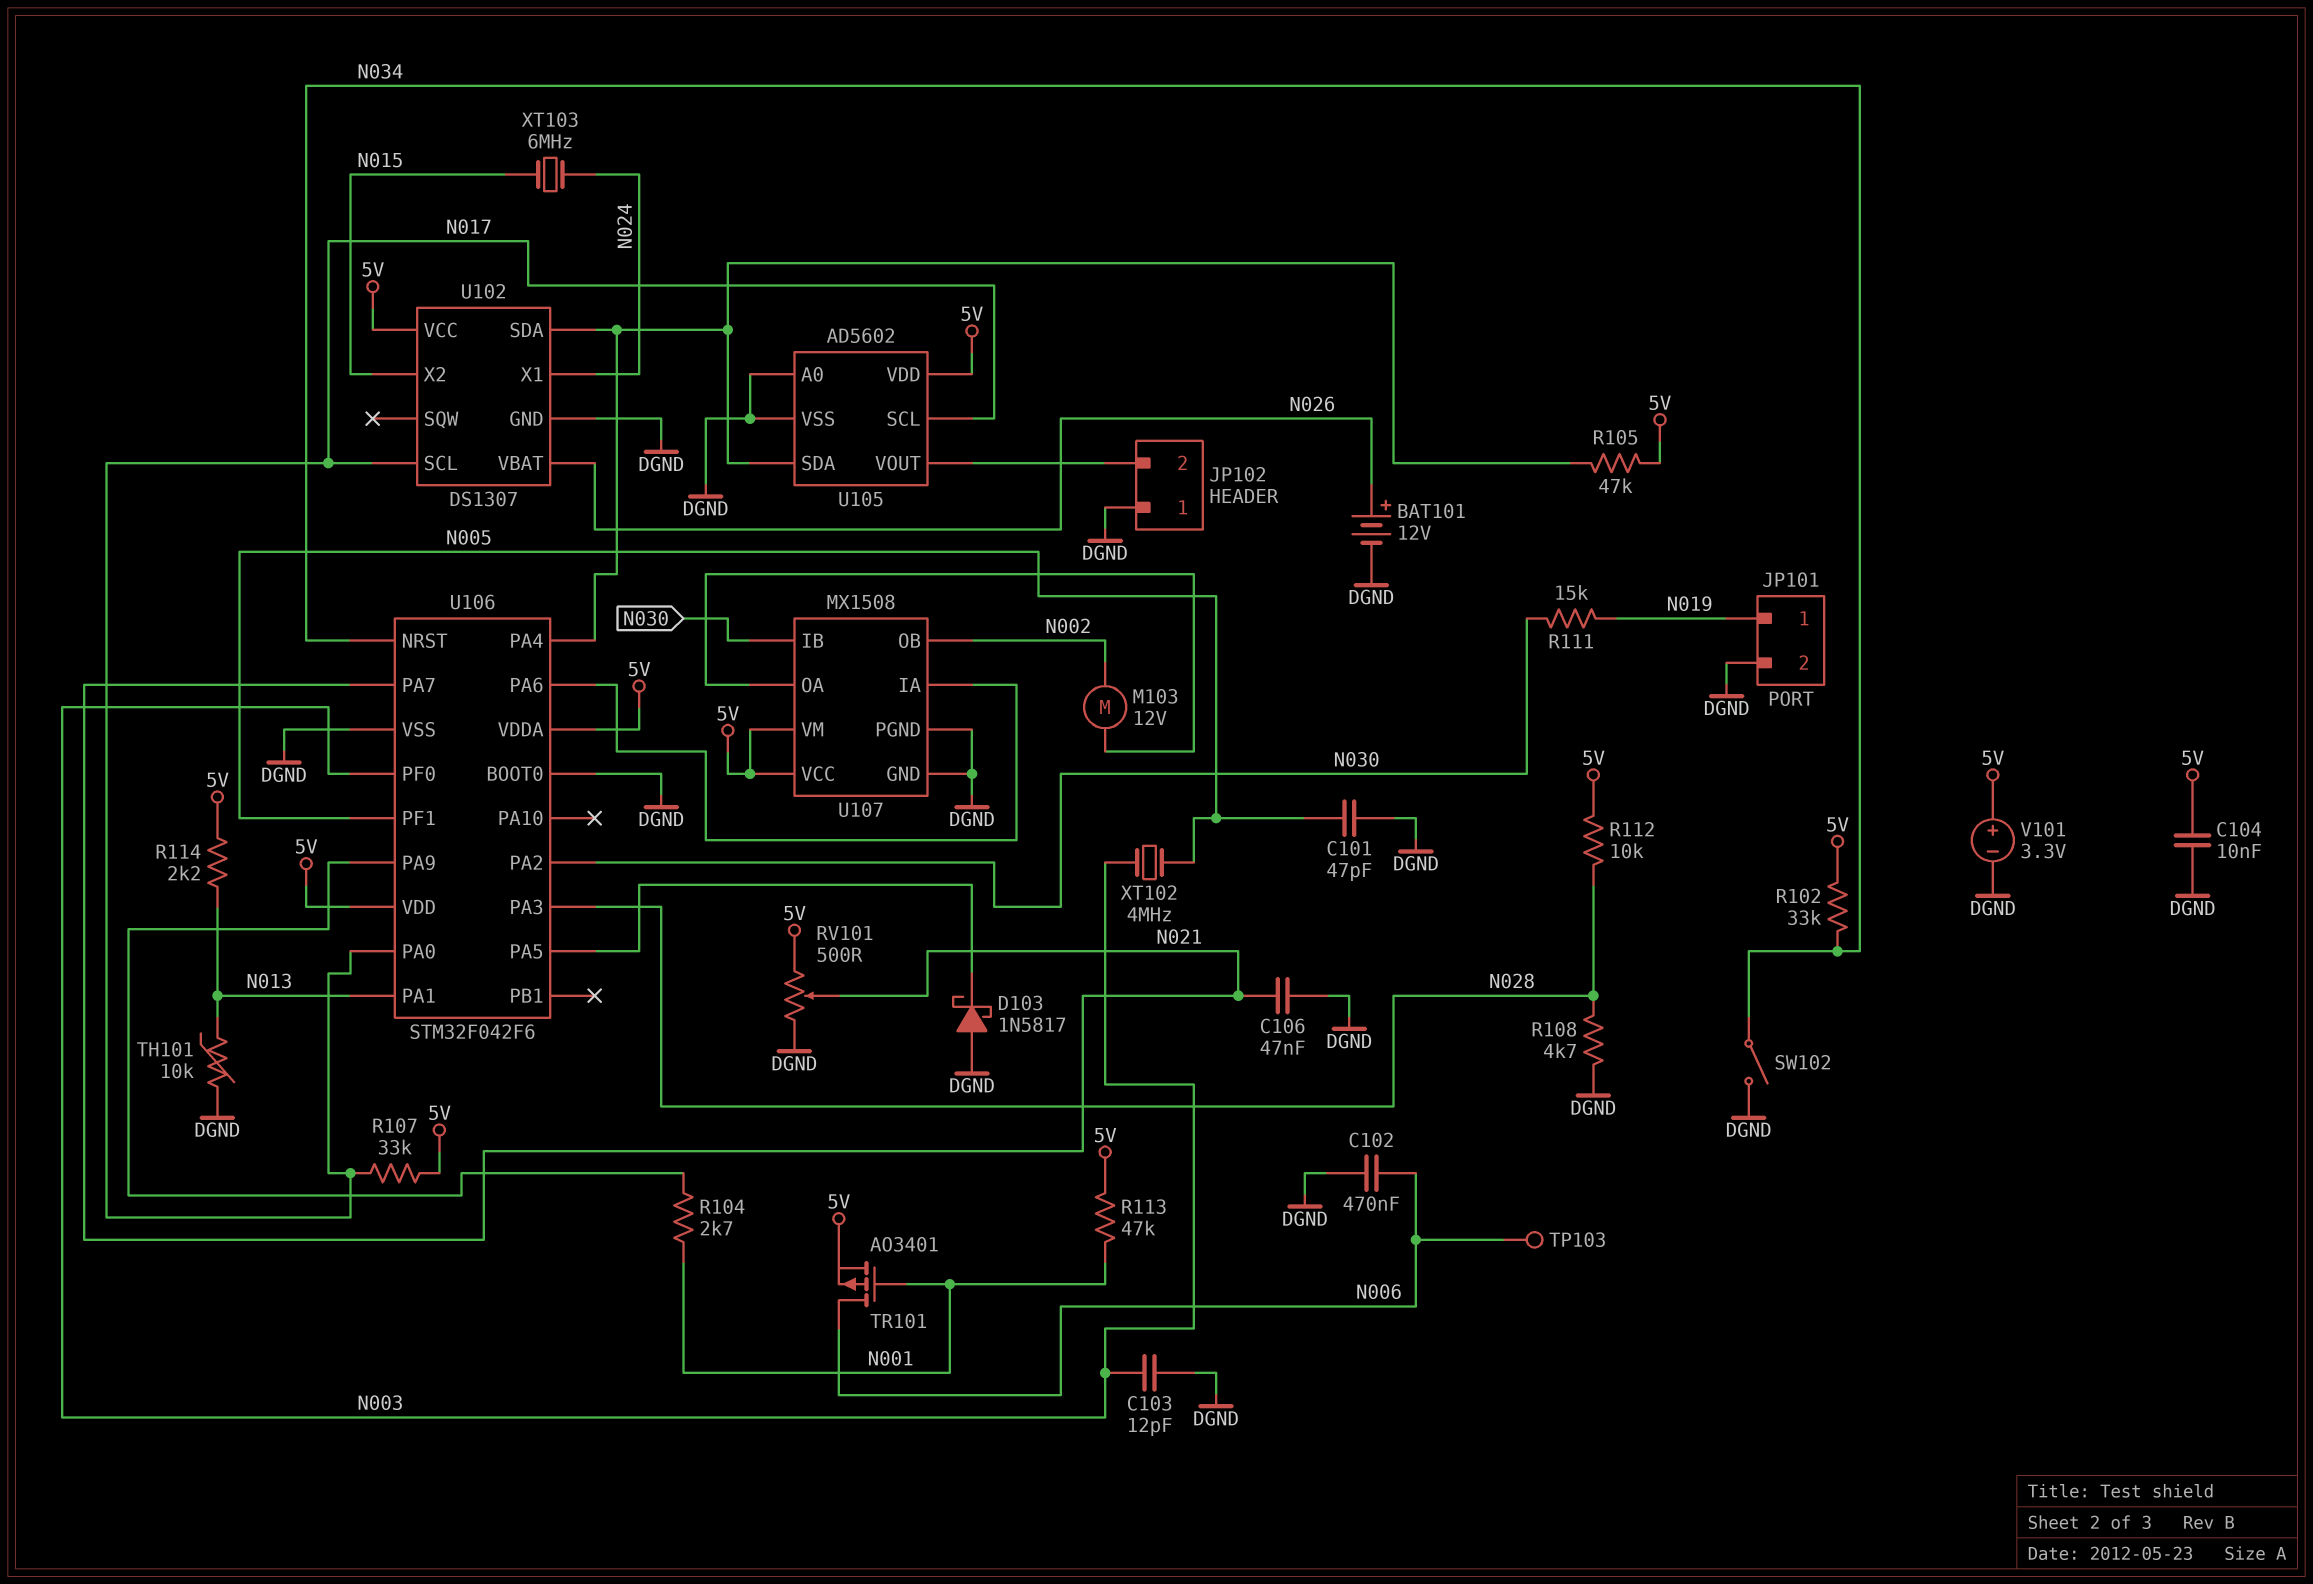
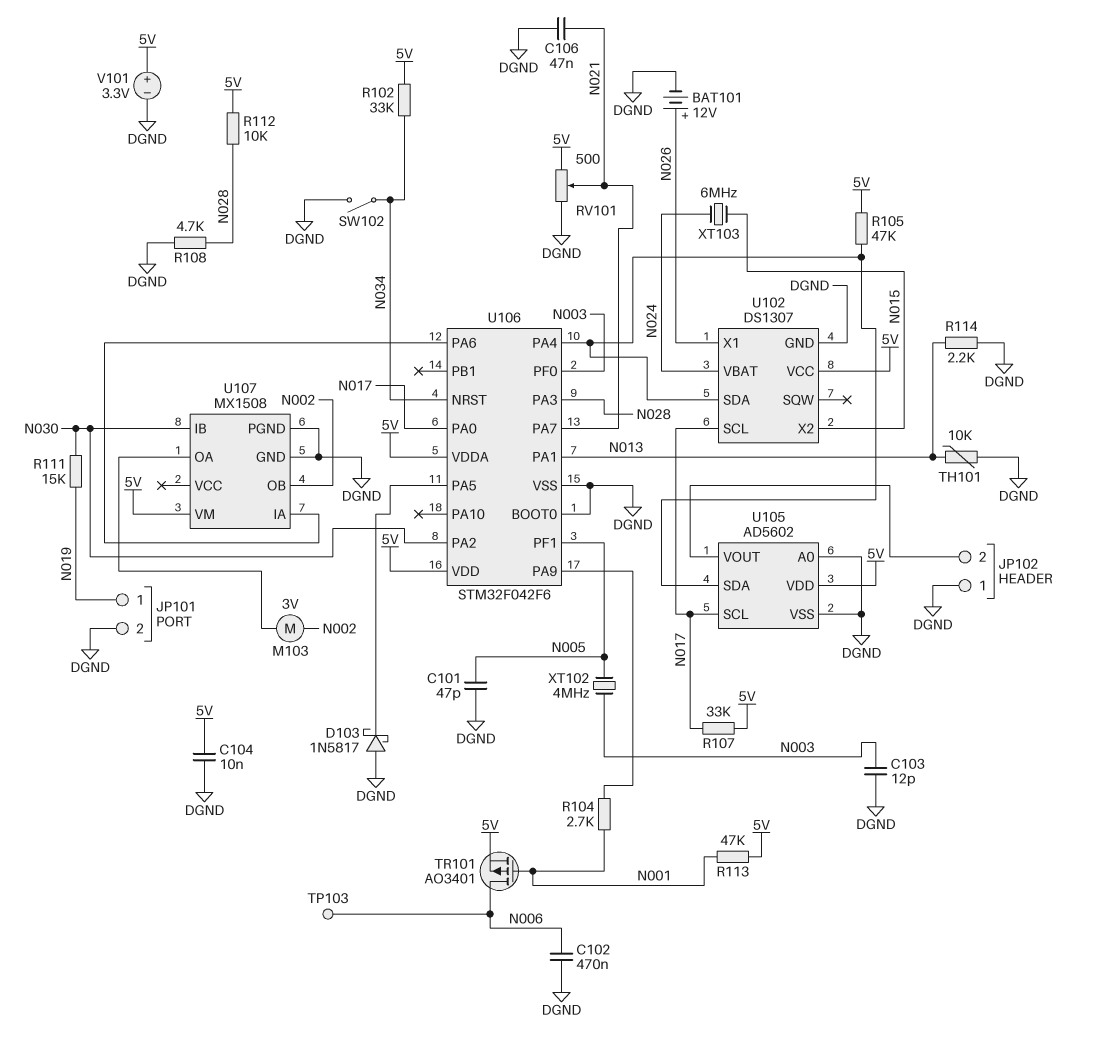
M103: motor 12V (N002, U107/OA) -> motor 3V (N002, U107/OA)
R114: 2.2k (5V, N013) -> 2.2k (DGND, N013)
U102 pin VBAT: N026 -> N024
U102 pin X1: N024 -> N026
U107 pin VCC: 5V -> none

